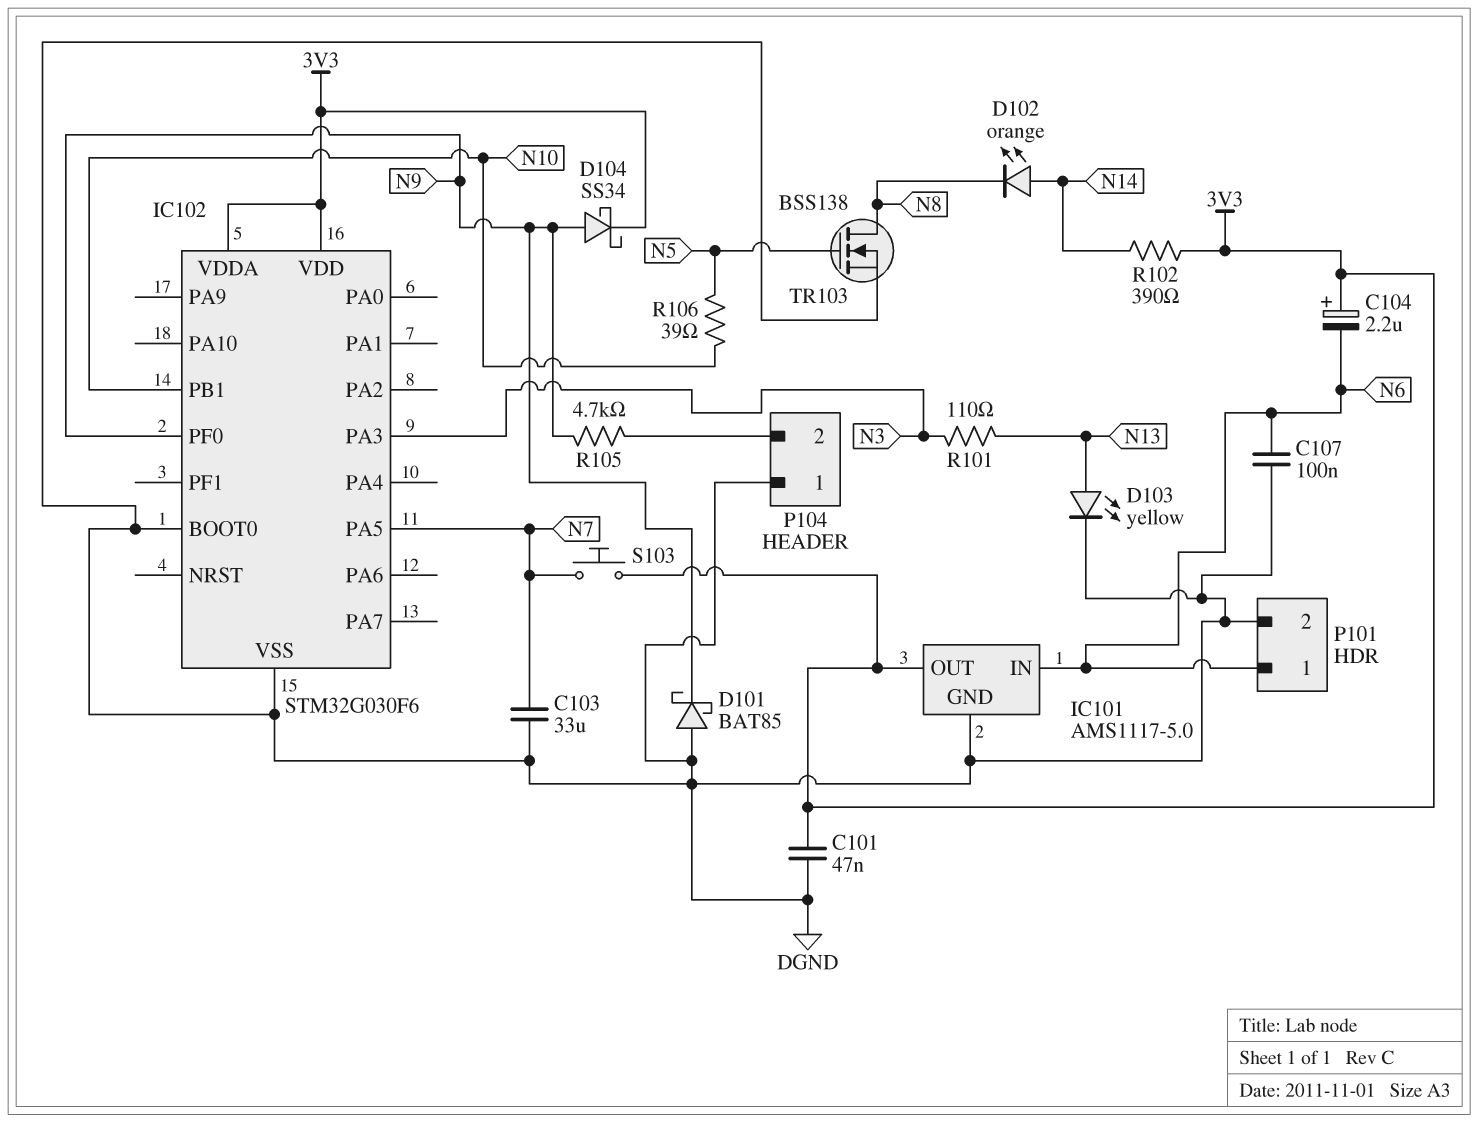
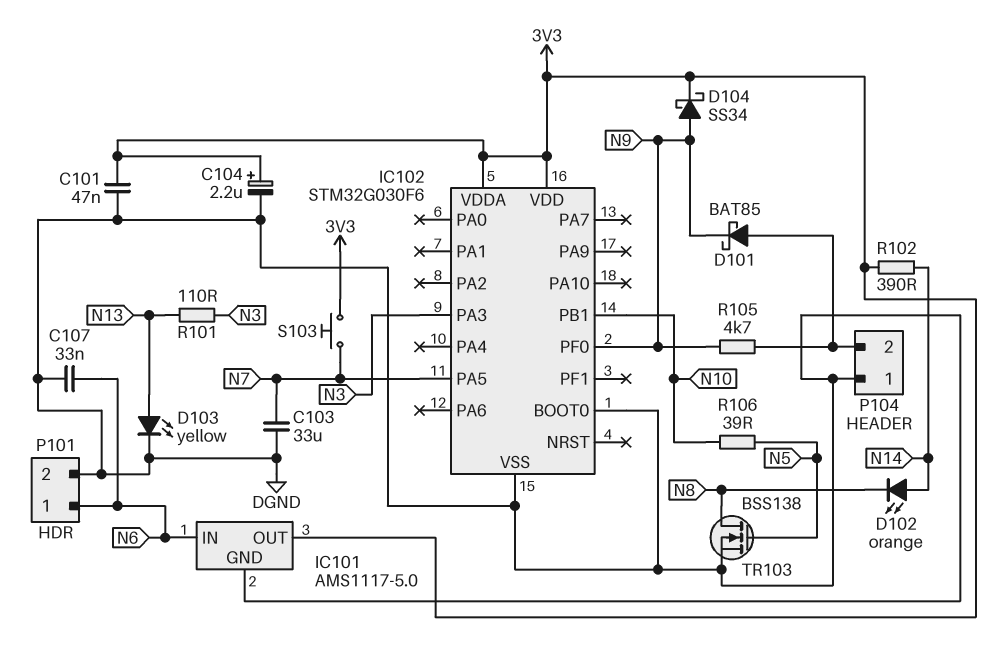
C104: 2.2uF (plus 3V3, minus N6) -> 2.2uF (plus 3V3, minus DGND)
C107: 100nF (DGND, N6) -> 33nF (DGND, N6)
D101: schottky BAT85 (A DGND, K N9) -> schottky BAT85 (A P104/2, K N9)

